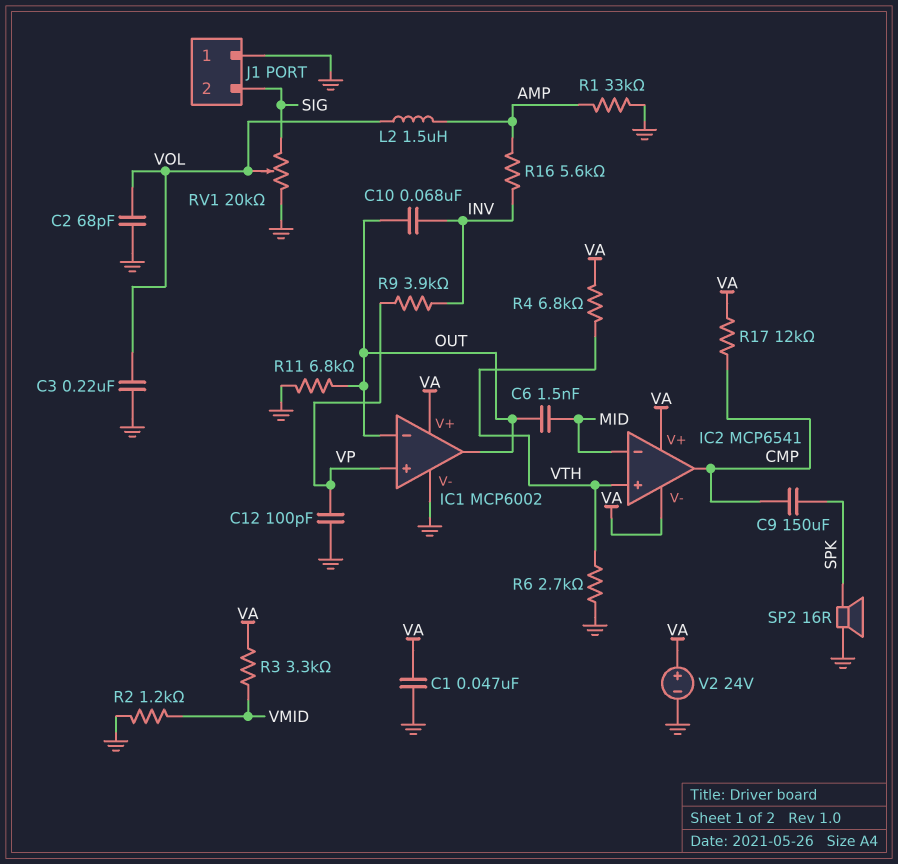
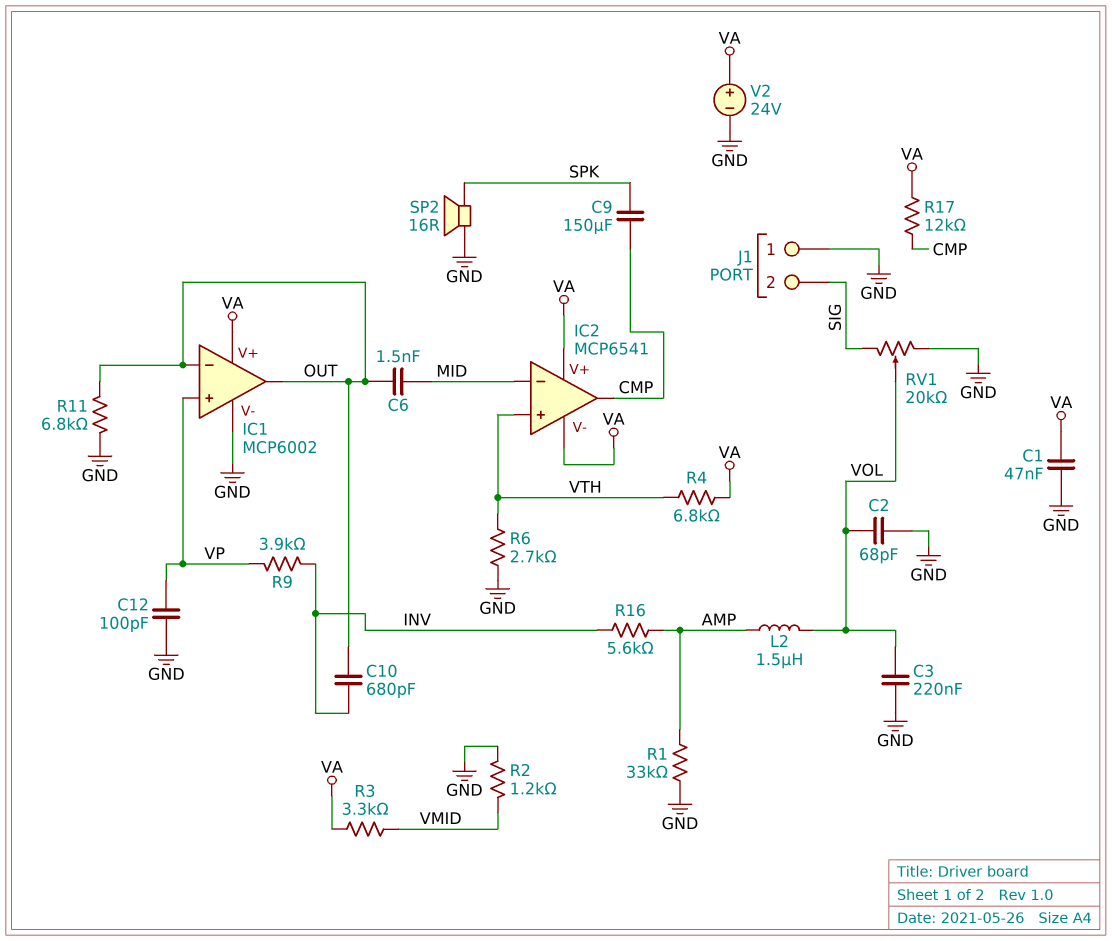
C10: 68nF (INV, OUT) -> 680pF (INV, OUT)

